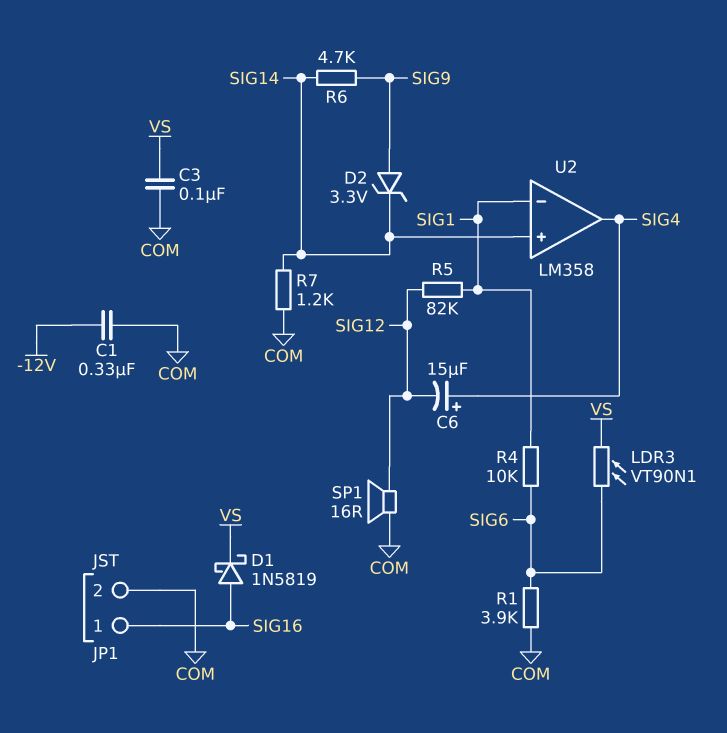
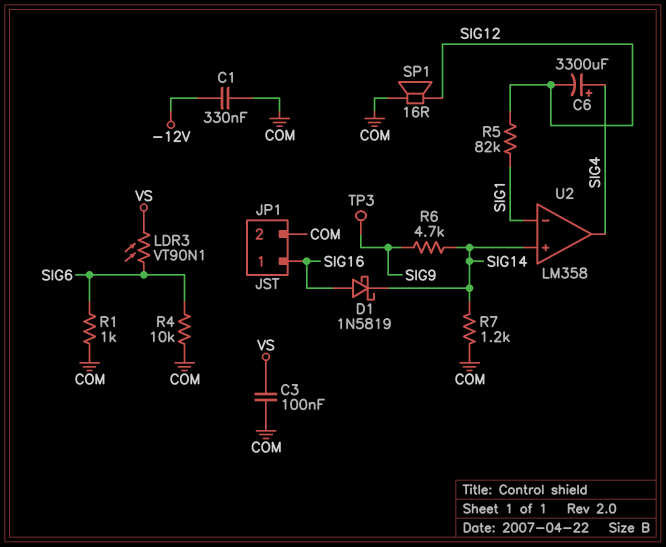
C6: 15uF (plus SIG4, minus SIG12) -> 3300uF (plus SIG4, minus SIG12)
D1: schottky 1N5819 (A SIG16, K VS) -> schottky 1N5819 (A SIG16, K SIG14)
D2: zener 3.3V (A SIG9, K SIG14) -> none
R1: 3.9k (COM, SIG6) -> 1k (COM, SIG6)
R4: 10k (SIG1, SIG6) -> 10k (COM, SIG6)
TP3: none -> test point (SIG9)

